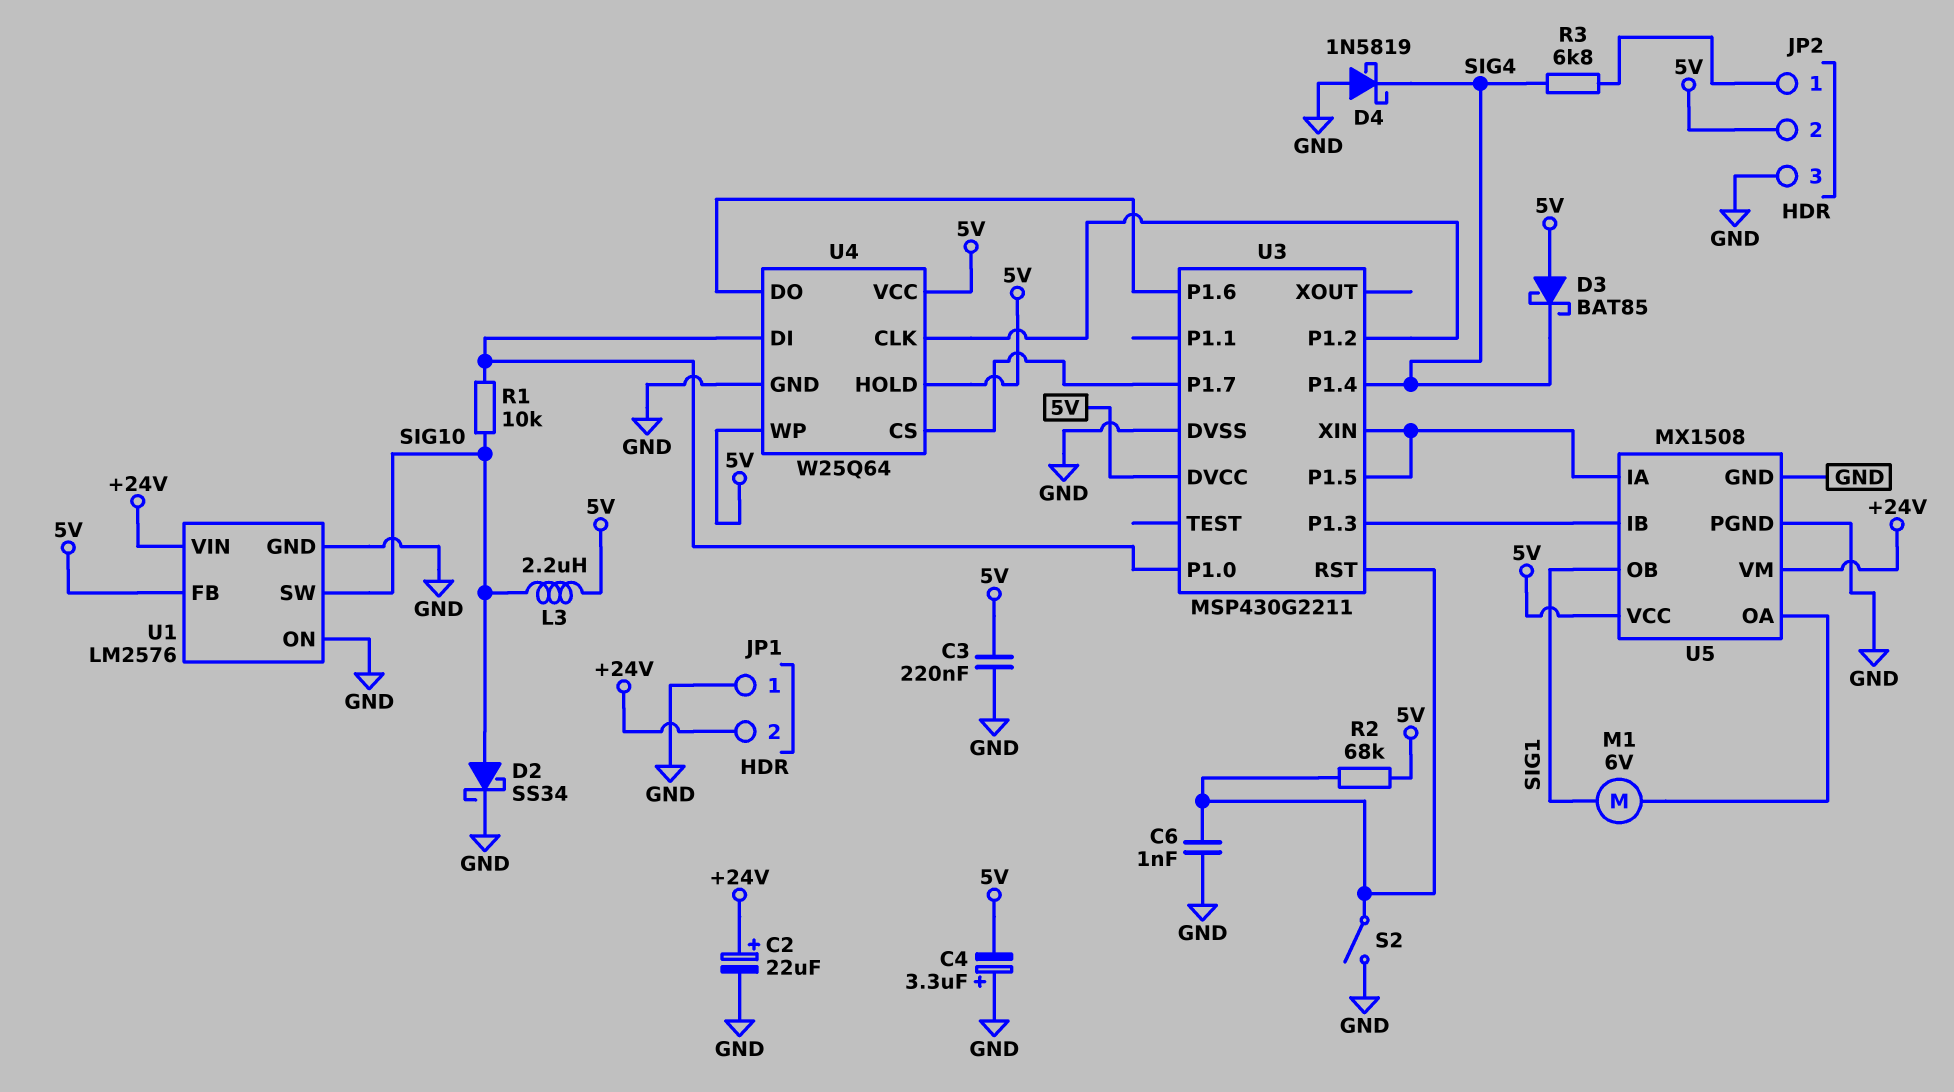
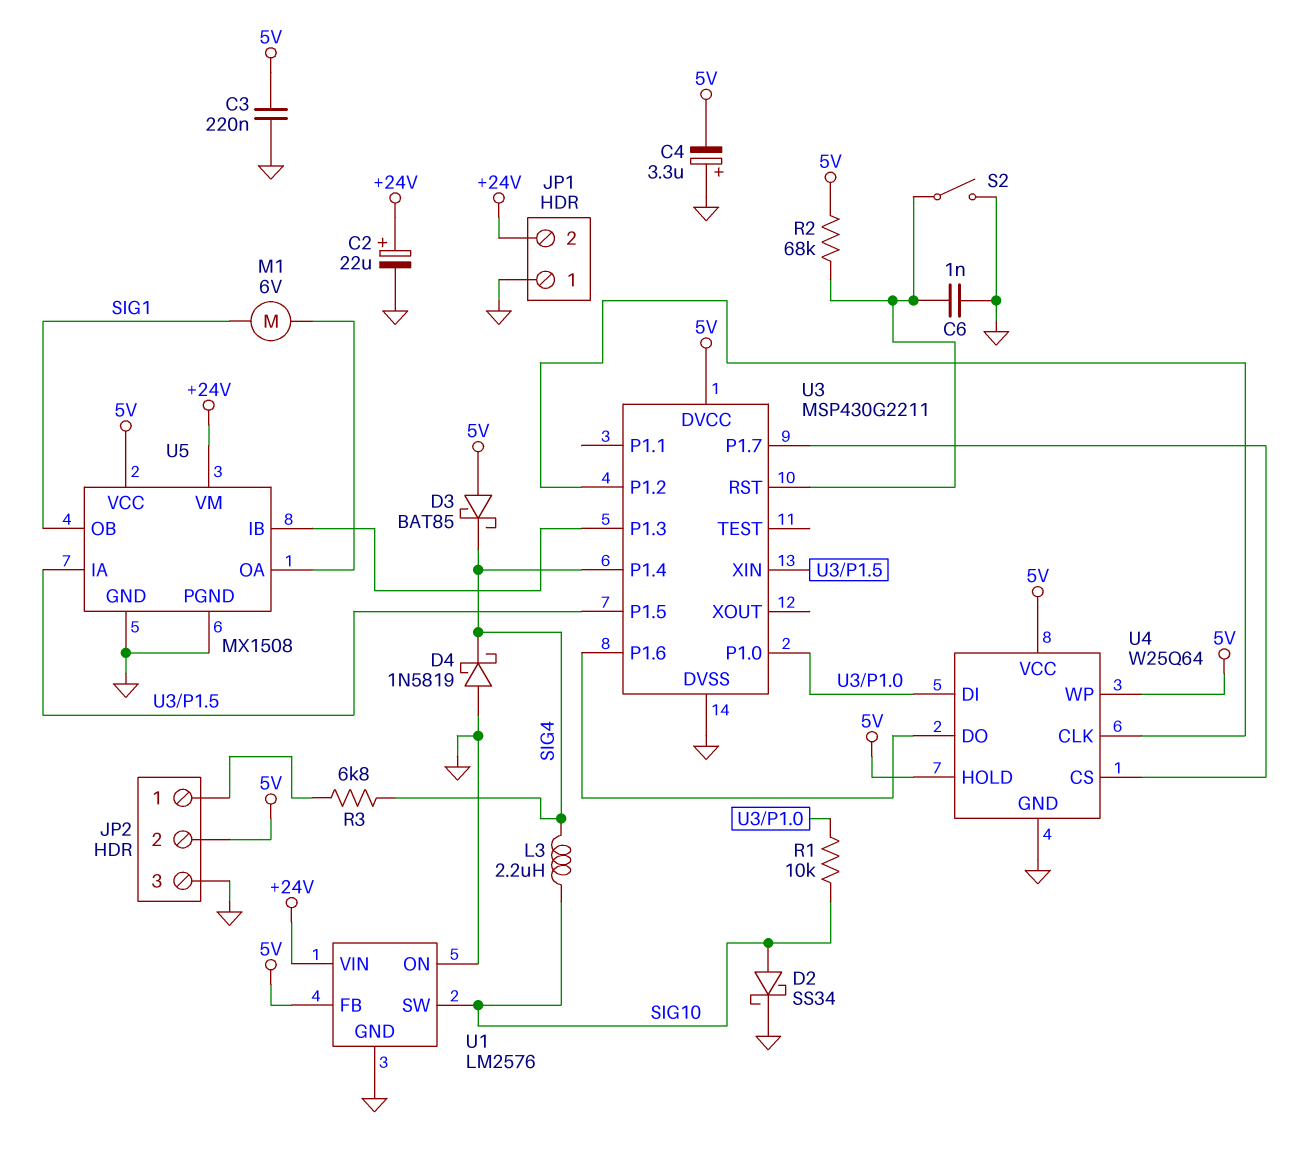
L3: 2.2uH (5V, SIG10) -> 2.2uH (SIG4, SIG10)

